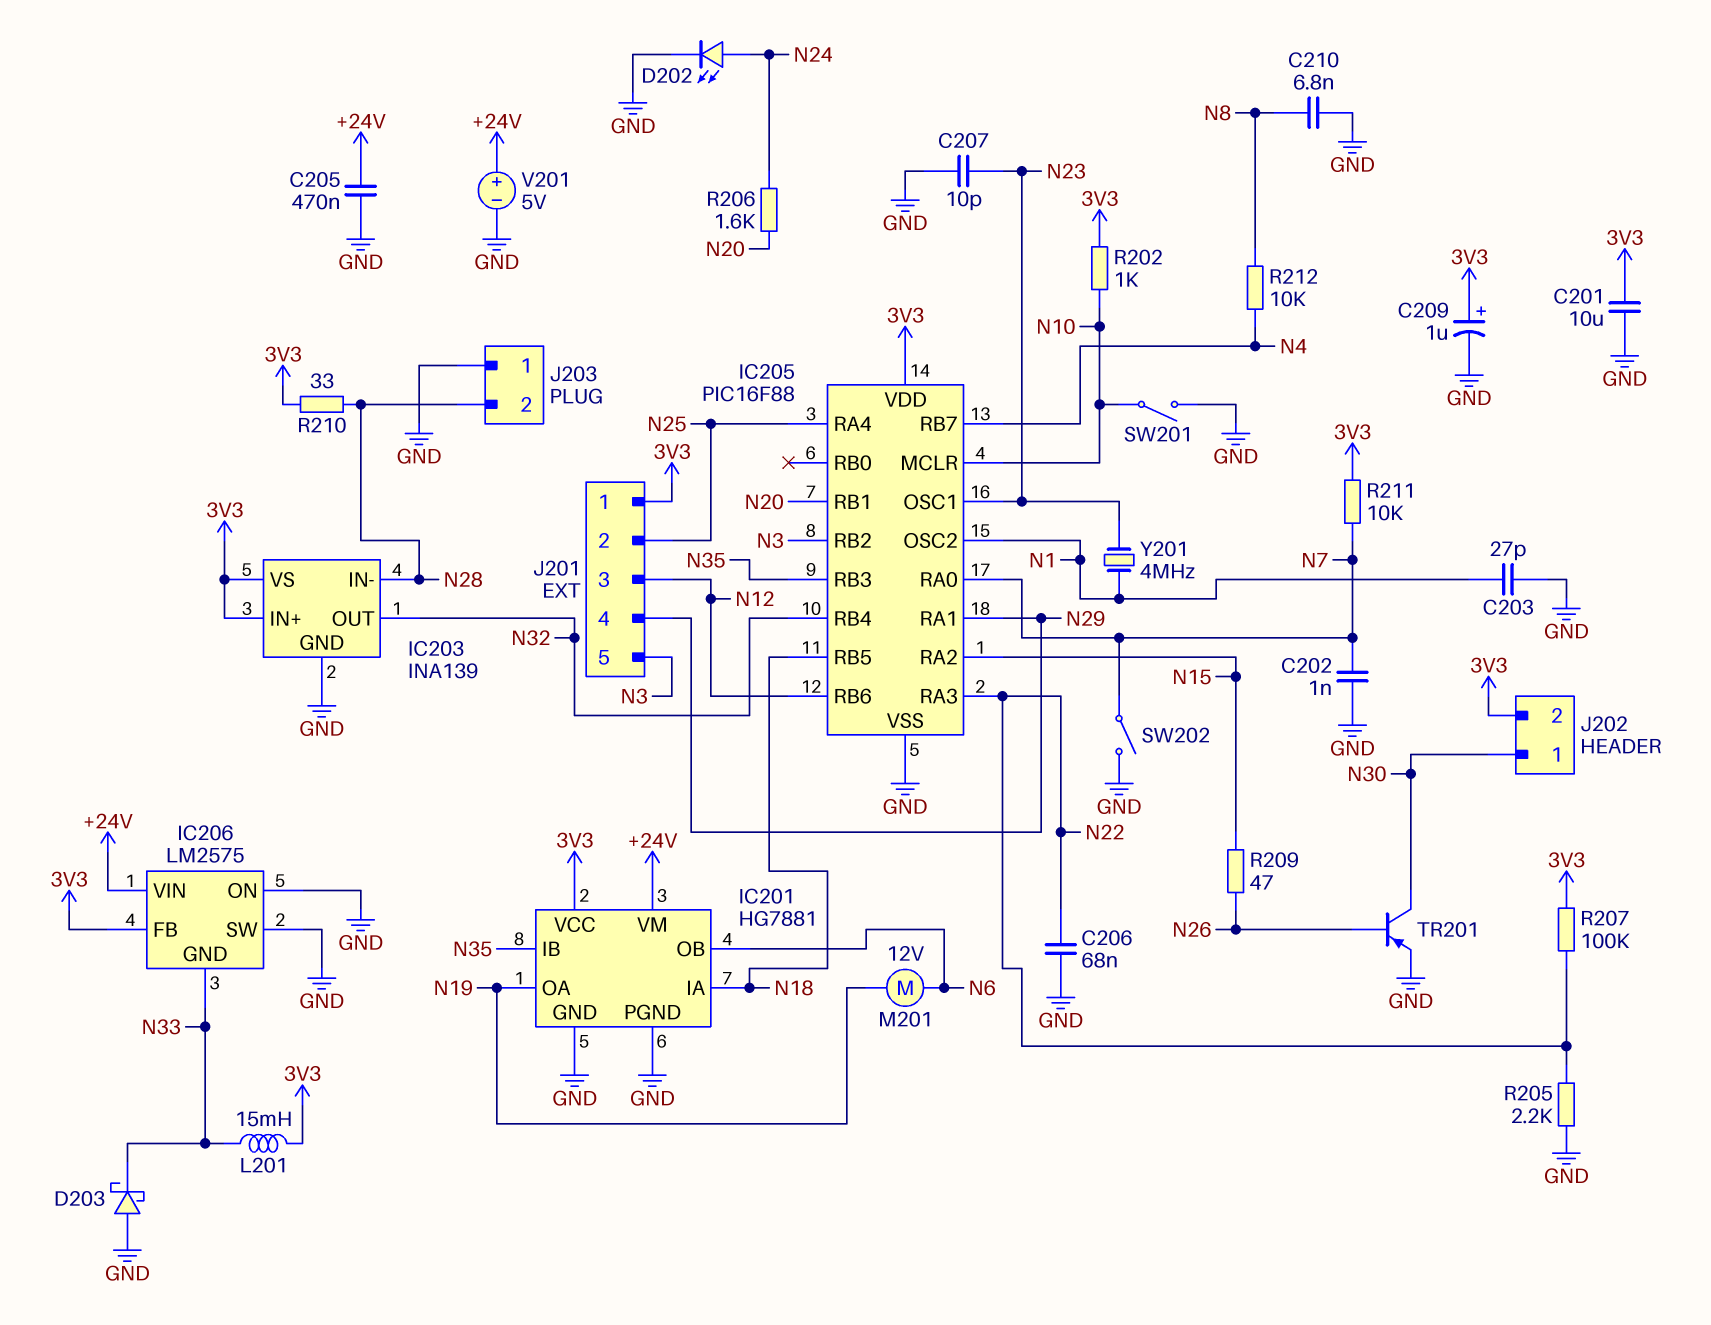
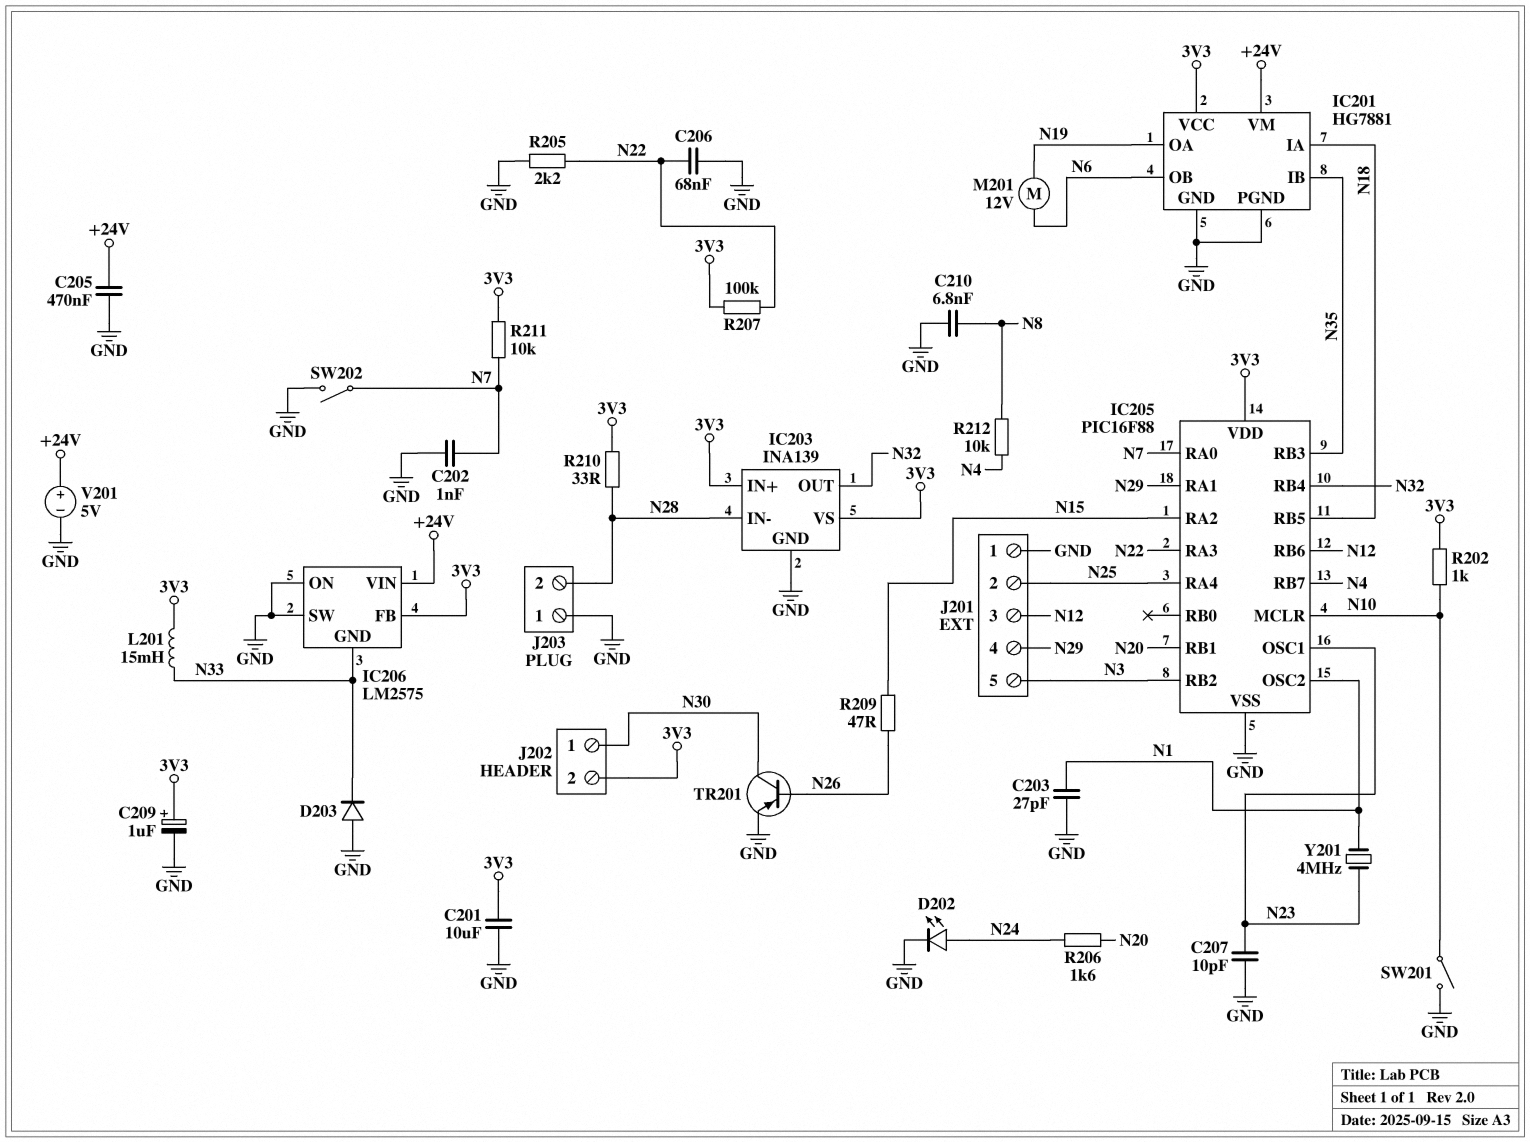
D203: schottky (A GND, K N33) -> diode (A GND, K N33)
J201 pin 1: 3V3 -> GND

